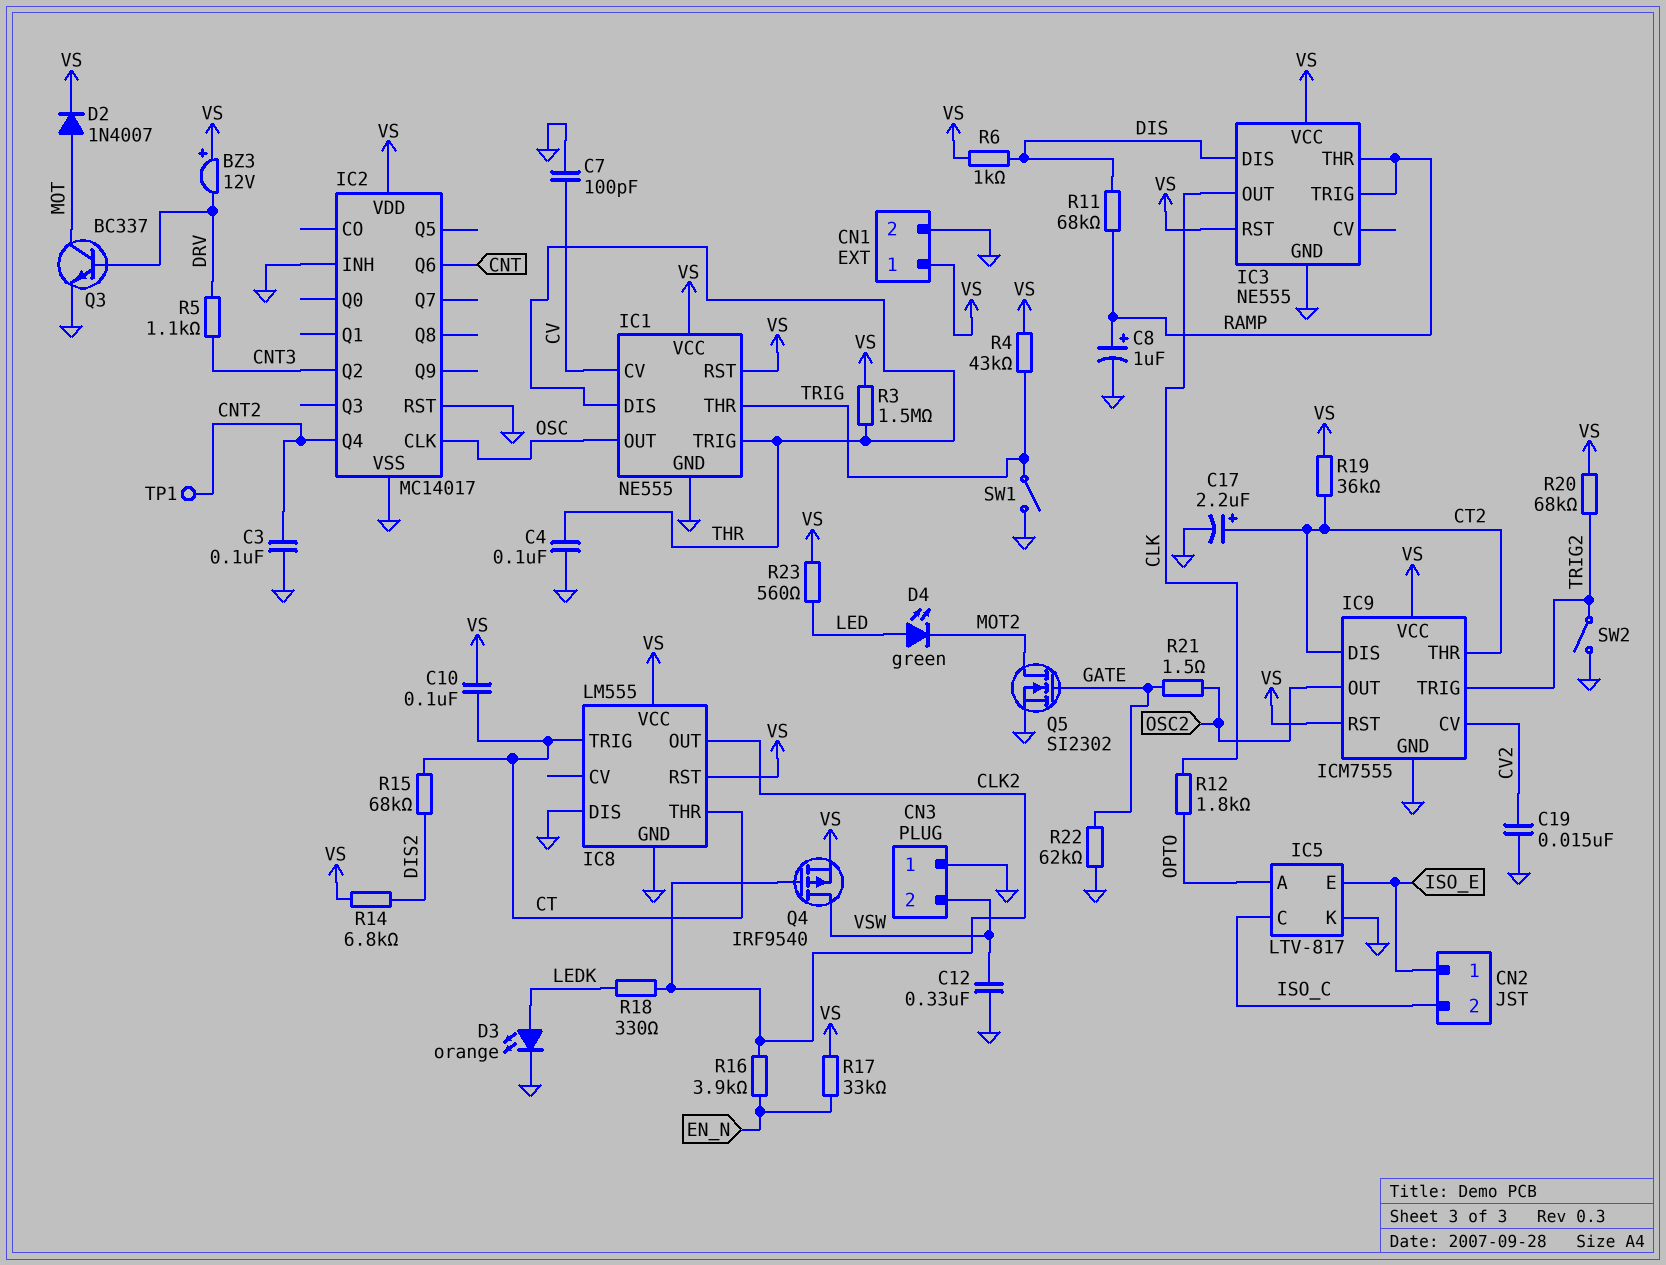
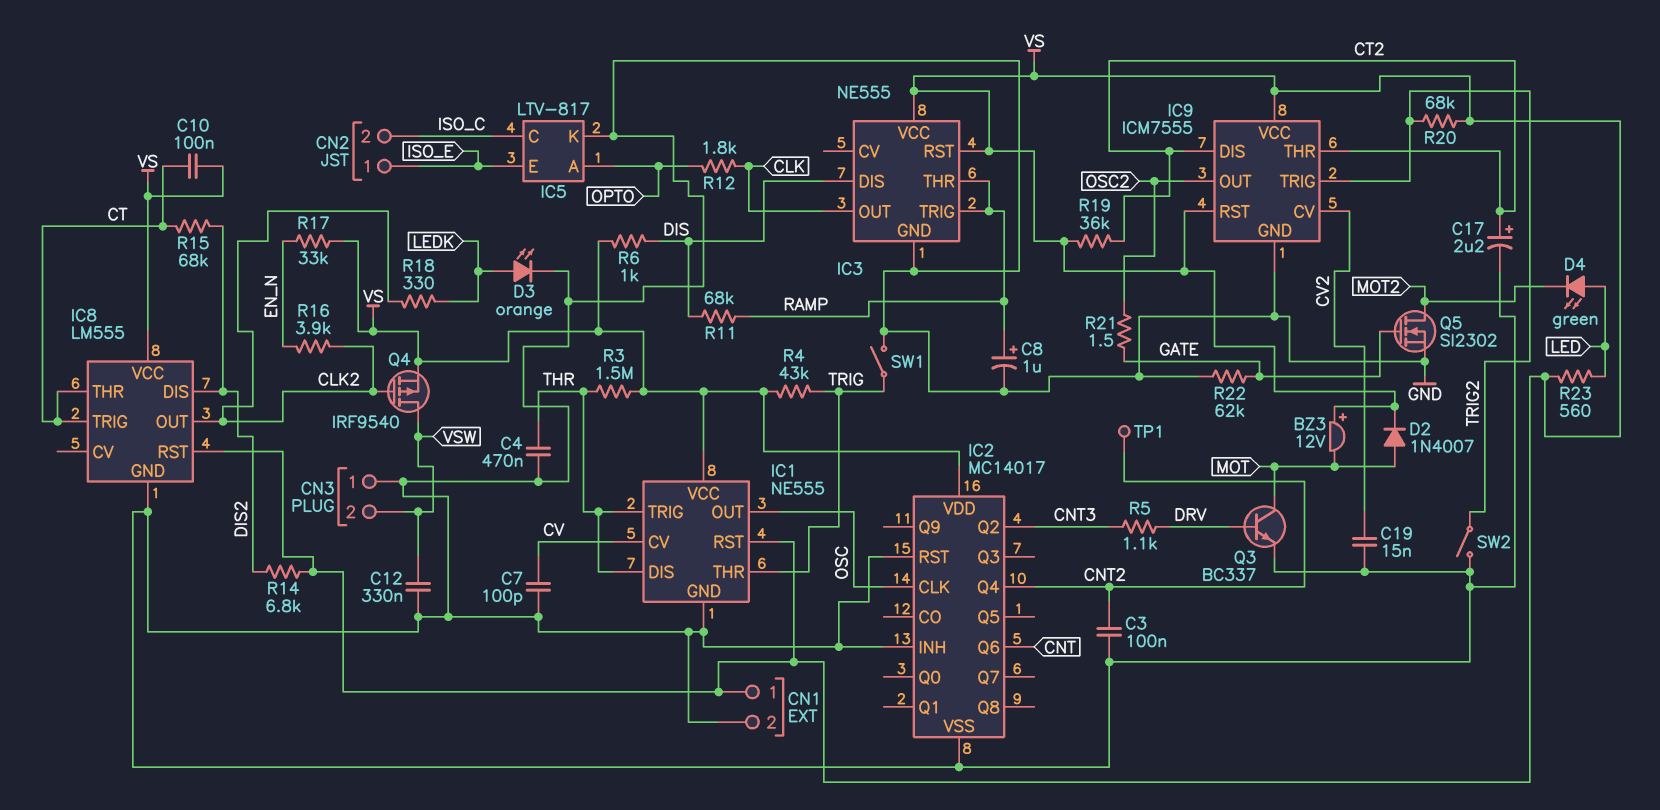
BZ3: buzzer 12V (plus VS, minus DRV) -> buzzer 12V (plus VS, minus MOT)
C4: 100nF (GND, THR) -> 470nF (GND, THR)
IC8 pin DIS: GND -> DIS2

